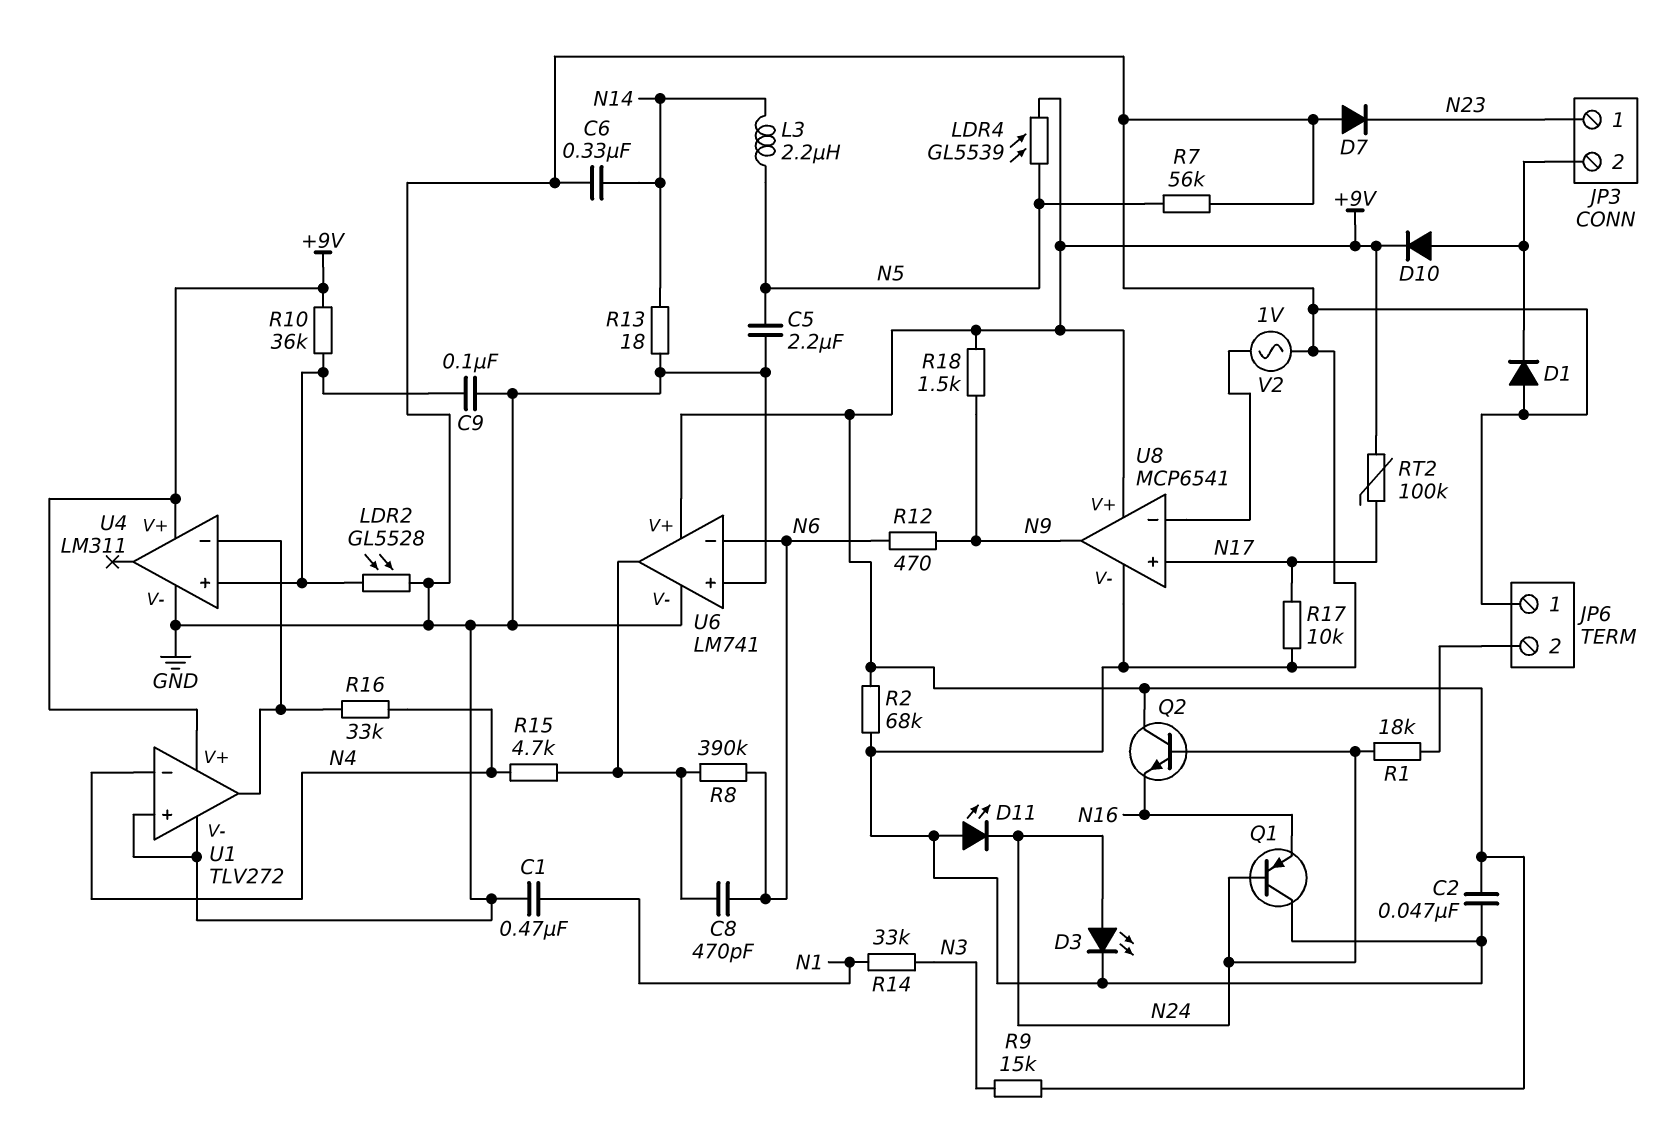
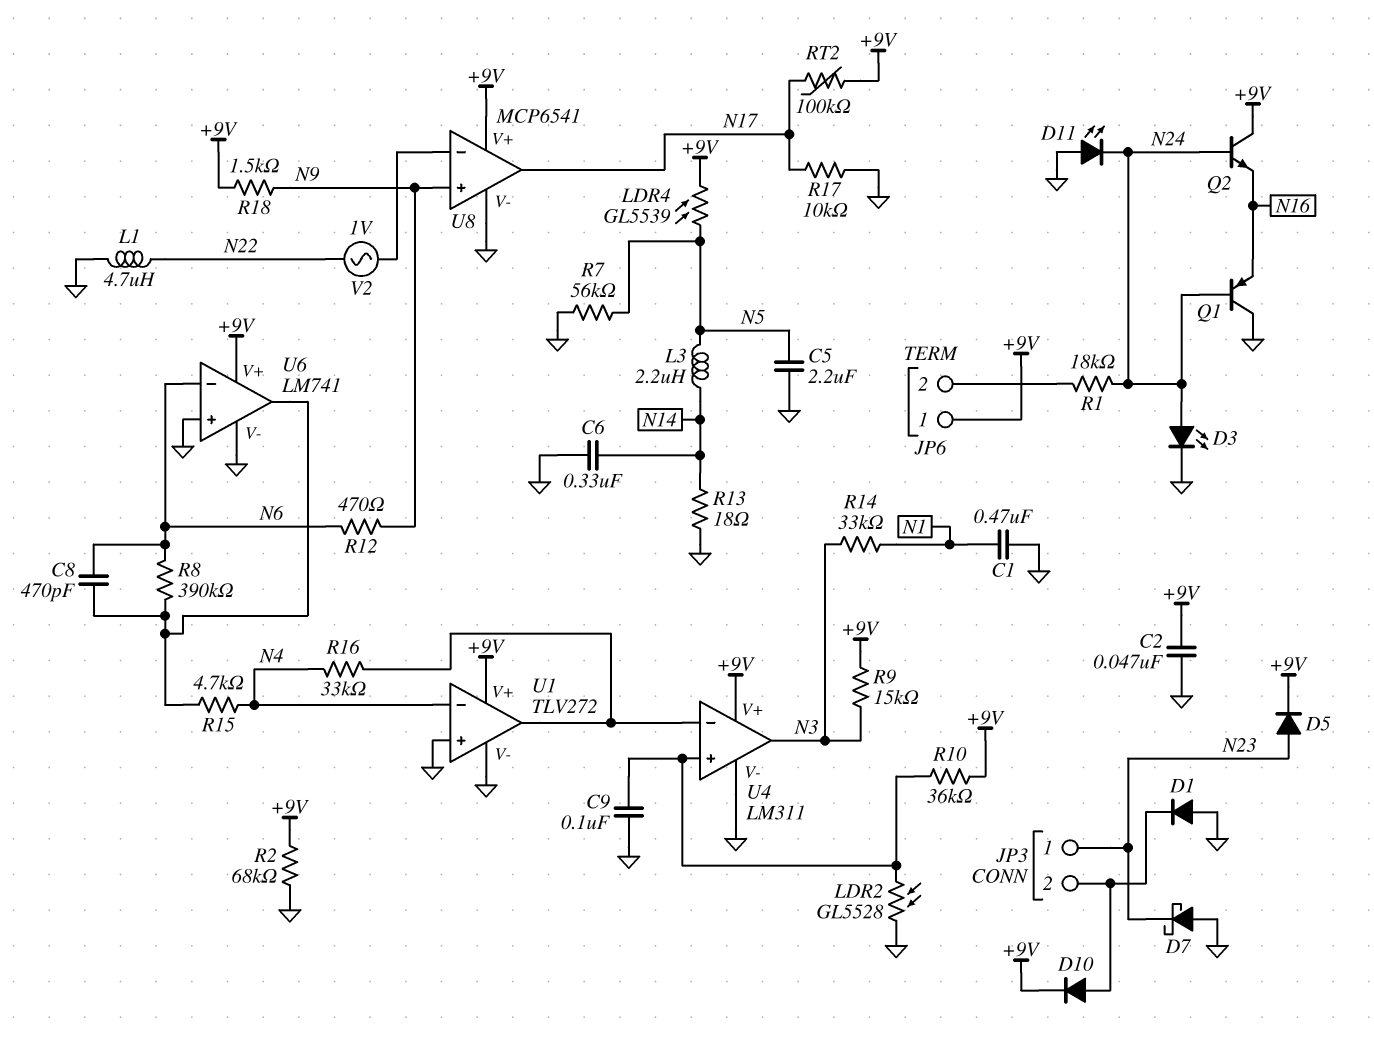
D5: none -> diode (A N23, K +9V)
D7: diode (A GND, K N23) -> schottky (A GND, K N23)
JP6 pin 1: GND -> +9V
L1: none -> 4.7uH (GND, N22)
U4 pin out: none -> N3
U8 pin in+: N17 -> N9
U8 pin out: N9 -> N17
V2: AC 1V (GND, U8/in-) -> AC 1V (N22, U8/in-)

